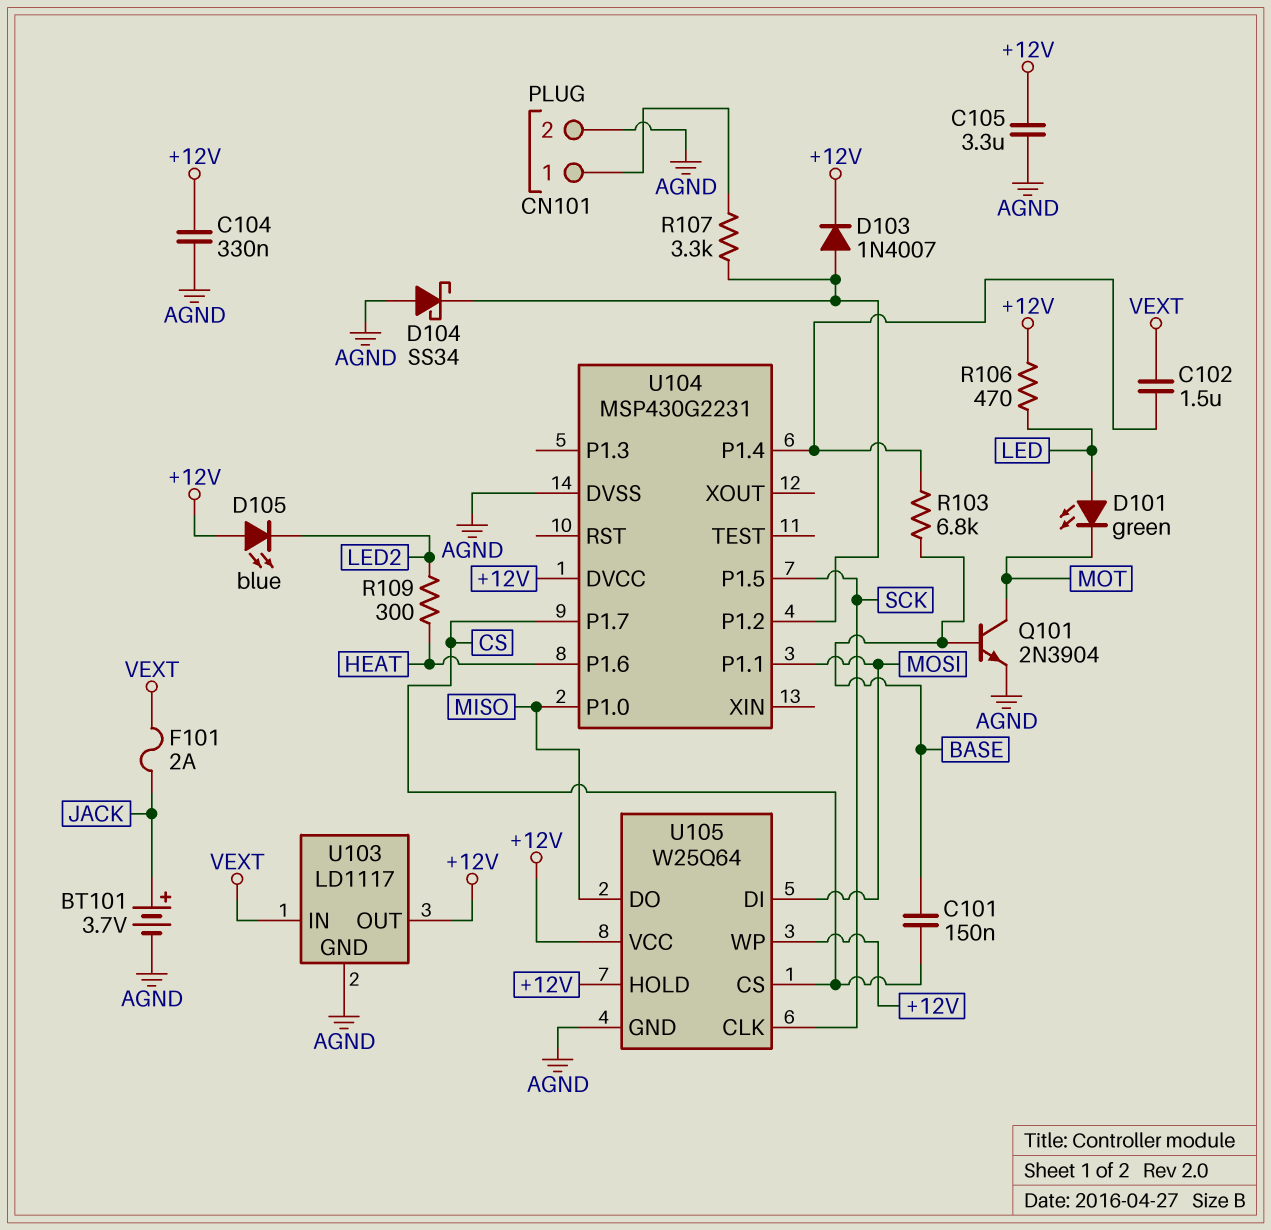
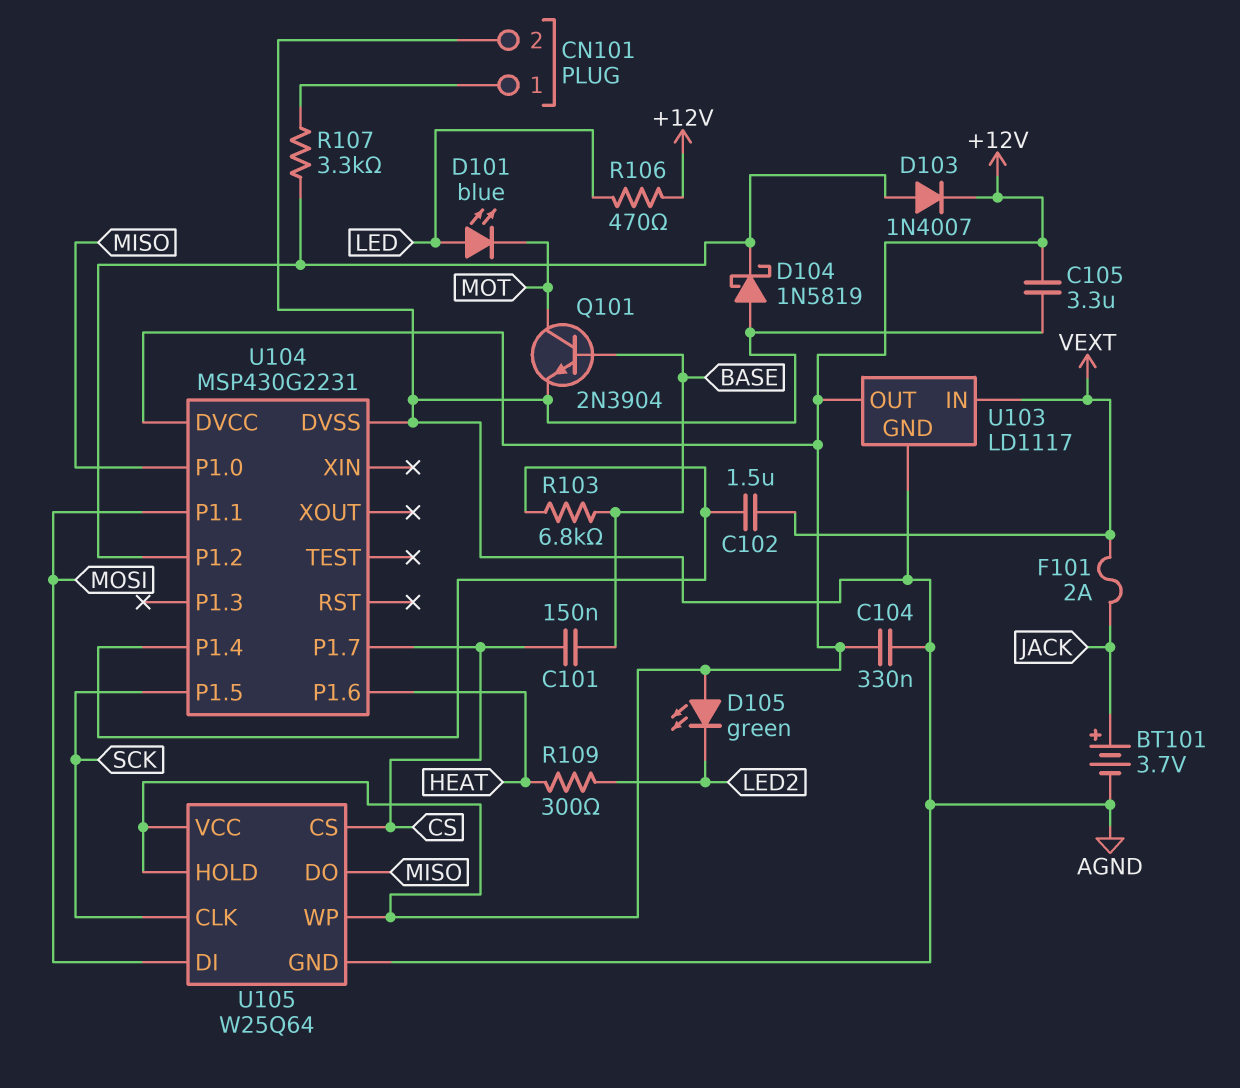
D101: LED green (A LED, K MOT) -> LED blue (A LED, K MOT)
D104: schottky SS34 (A AGND, K U104/P1.2) -> schottky 1N5819 (A AGND, K U104/P1.2)
D105: LED blue (A +12V, K LED2) -> LED green (A +12V, K LED2)

